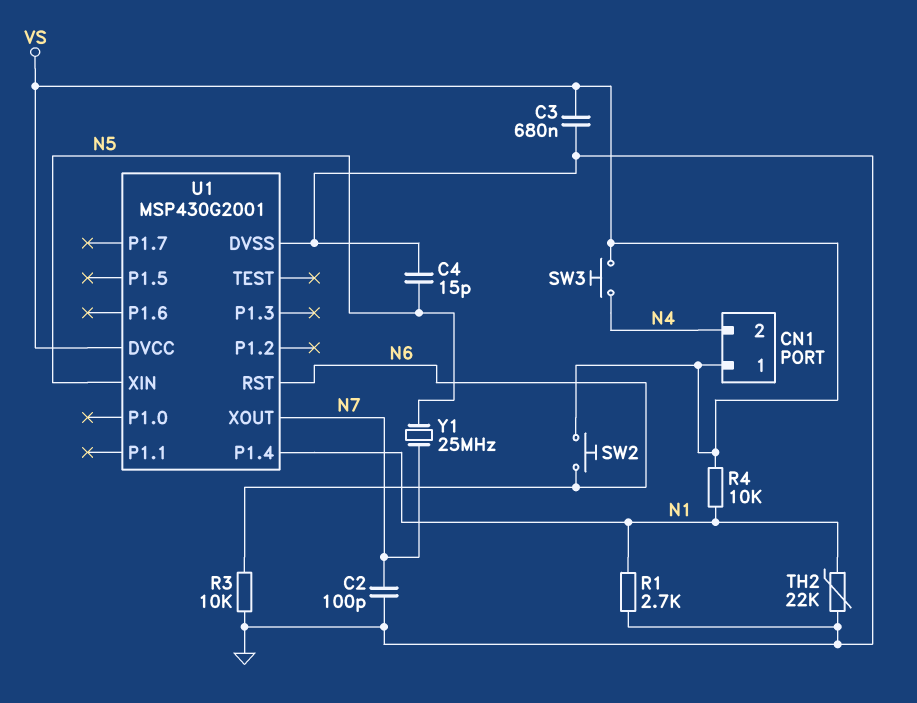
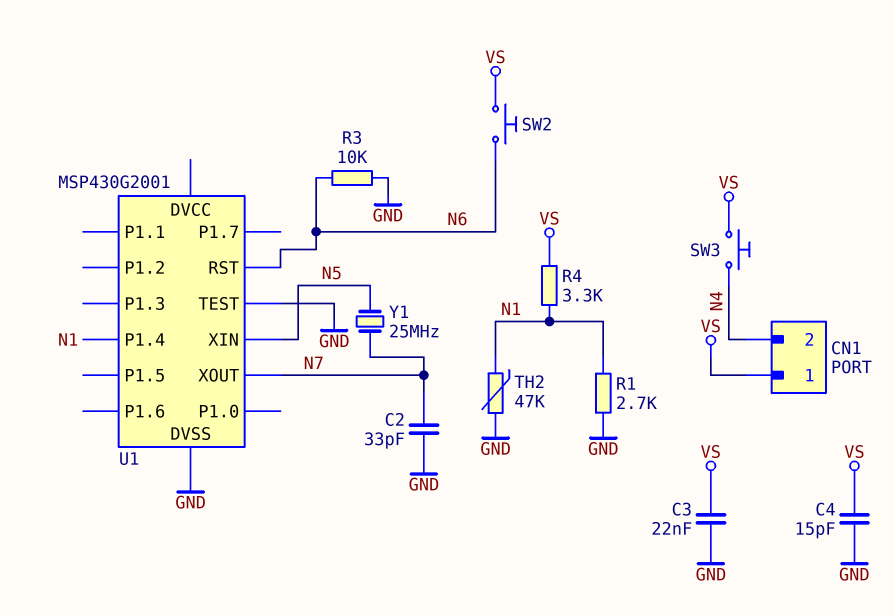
C2: 100pF (GND, N7) -> 33pF (GND, N7)
C3: 680nF (GND, VS) -> 22nF (GND, VS)
C4: 15pF (GND, N5) -> 15pF (GND, VS)
R4: 10k (N1, VS) -> 3.3k (N1, VS)
TH2: 22k (GND, N1) -> 47k (GND, N1)
U1 pin DVCC: VS -> none
U1 pin TEST: none -> GND

